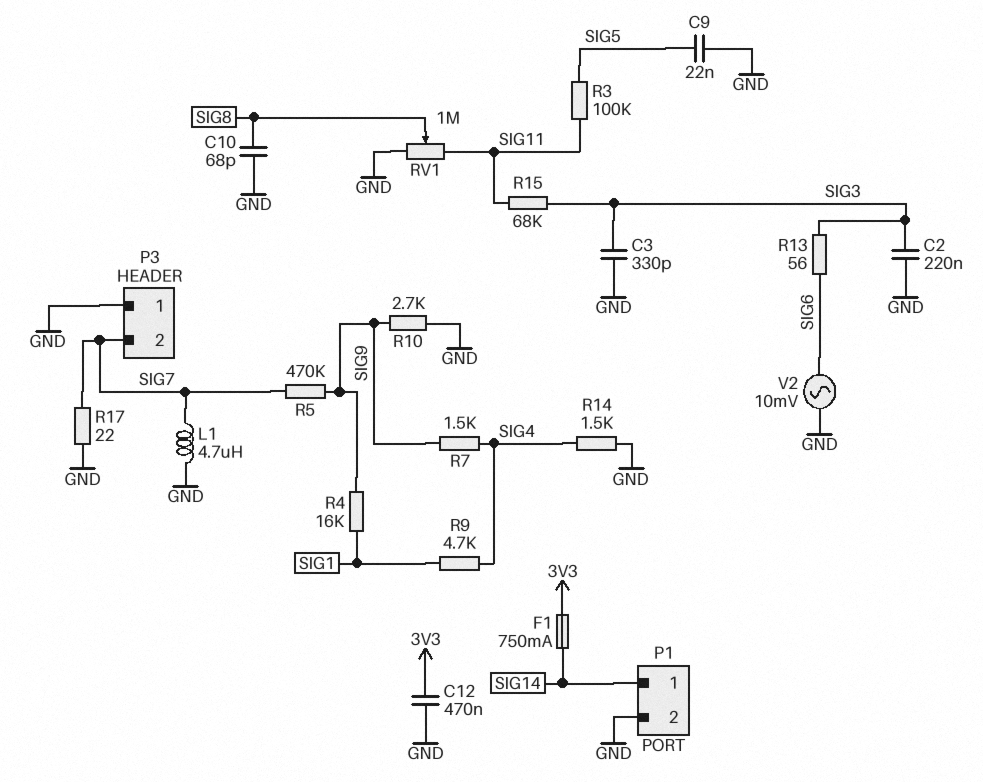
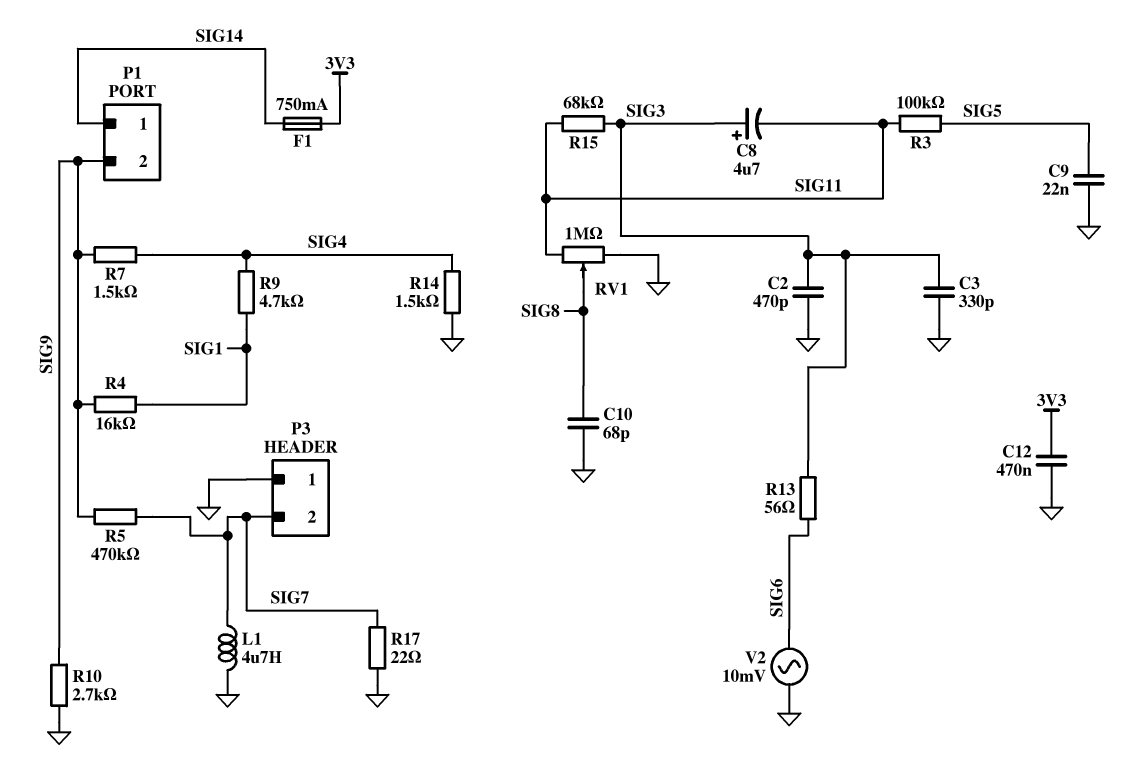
C2: 220nF (GND, SIG3) -> 470pF (GND, SIG3)
C8: none -> 4.7uF (plus SIG3, minus SIG11)
P1 pin 2: GND -> SIG9

